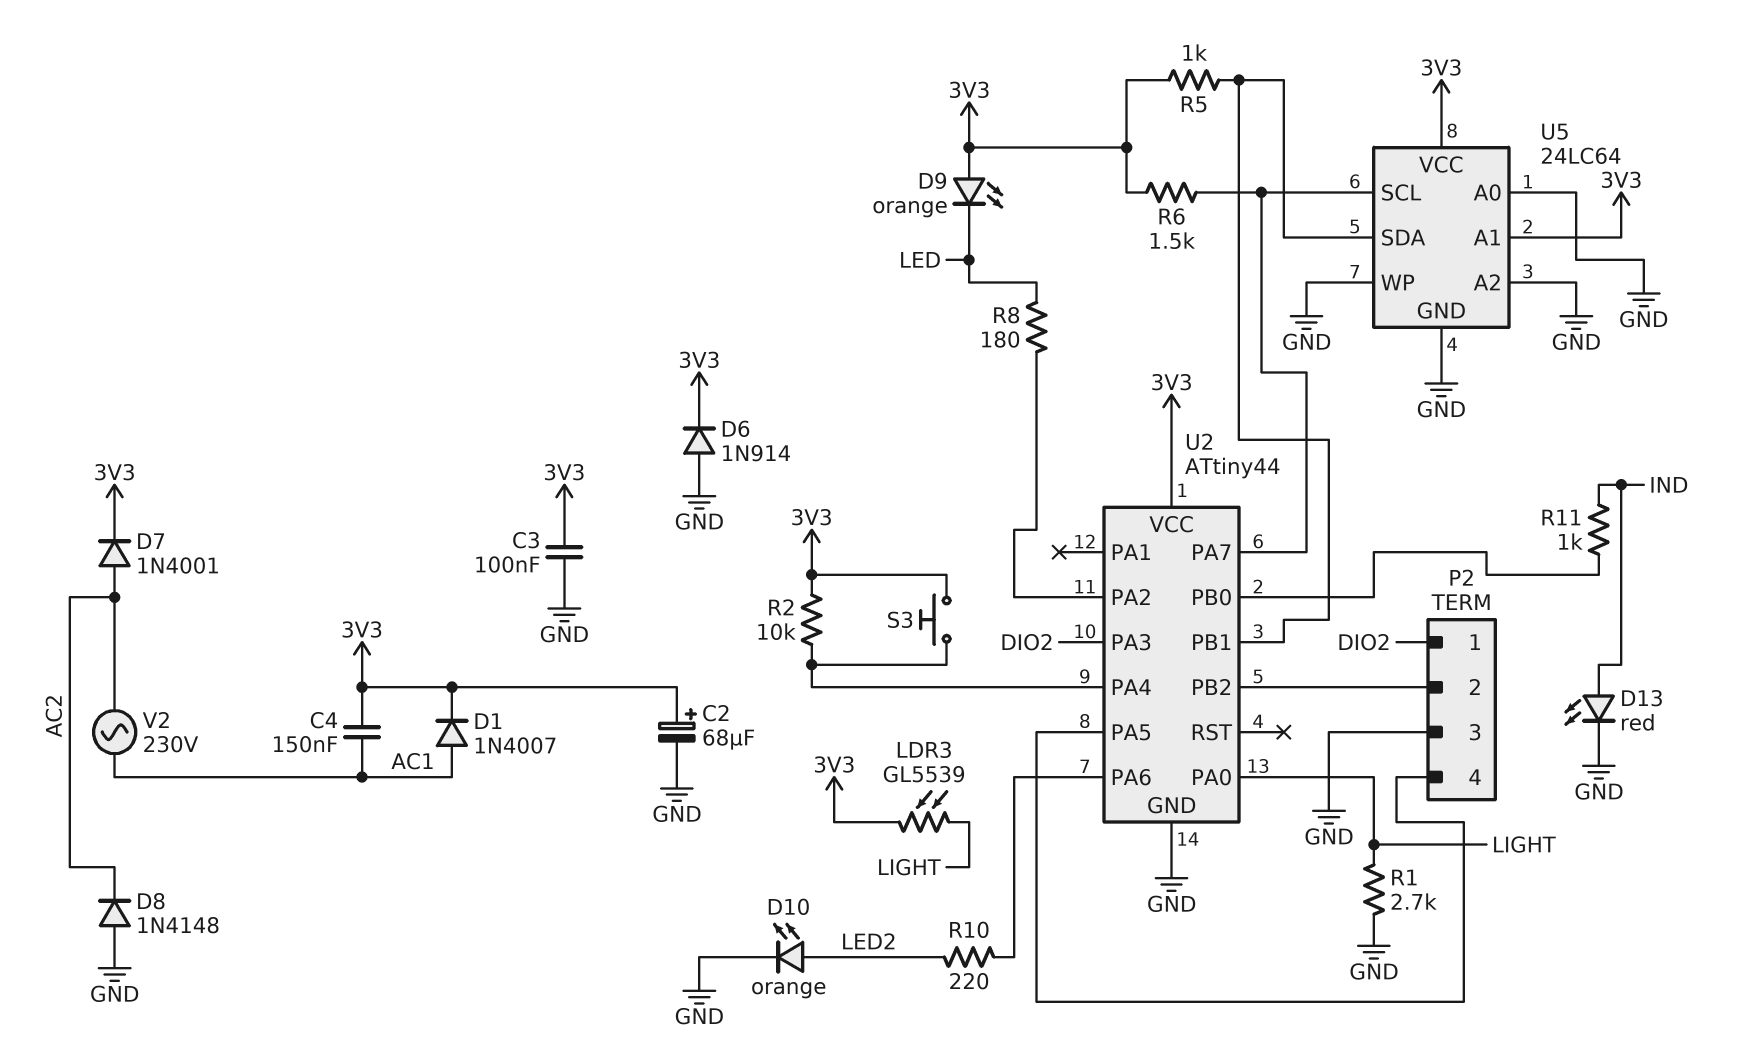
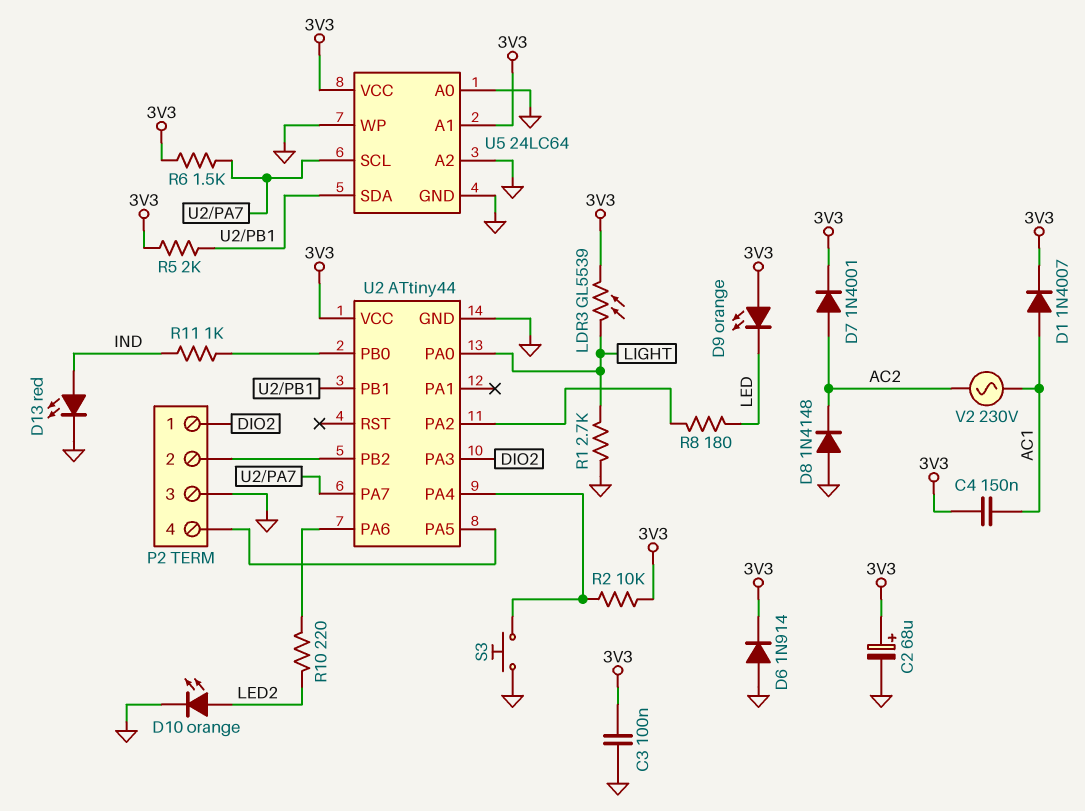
R5: 1k (3V3, U2/PB1) -> 2k (3V3, U2/PB1)
S3: button (3V3, U2/PA4) -> button (GND, U2/PA4)

